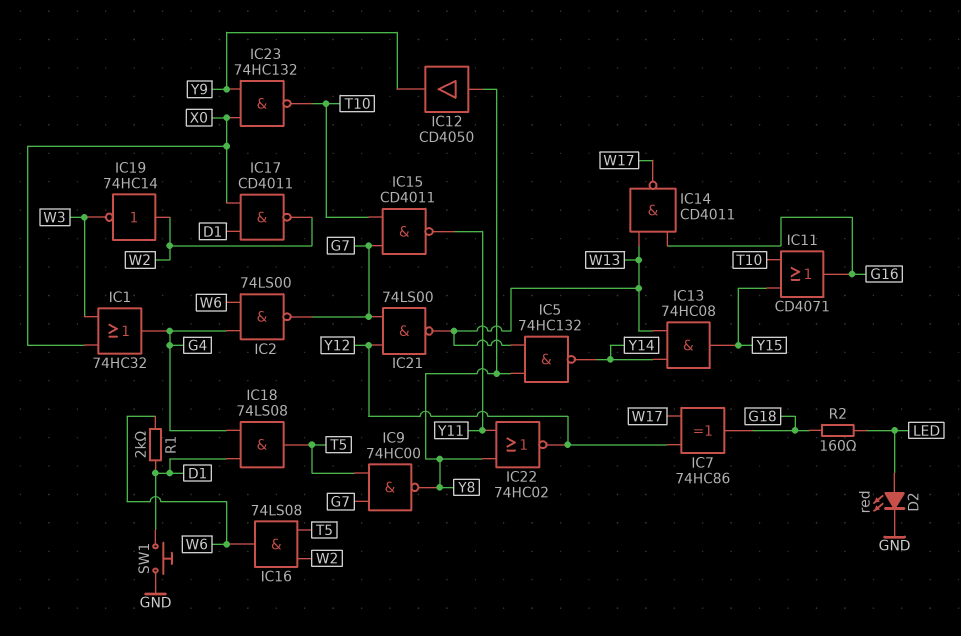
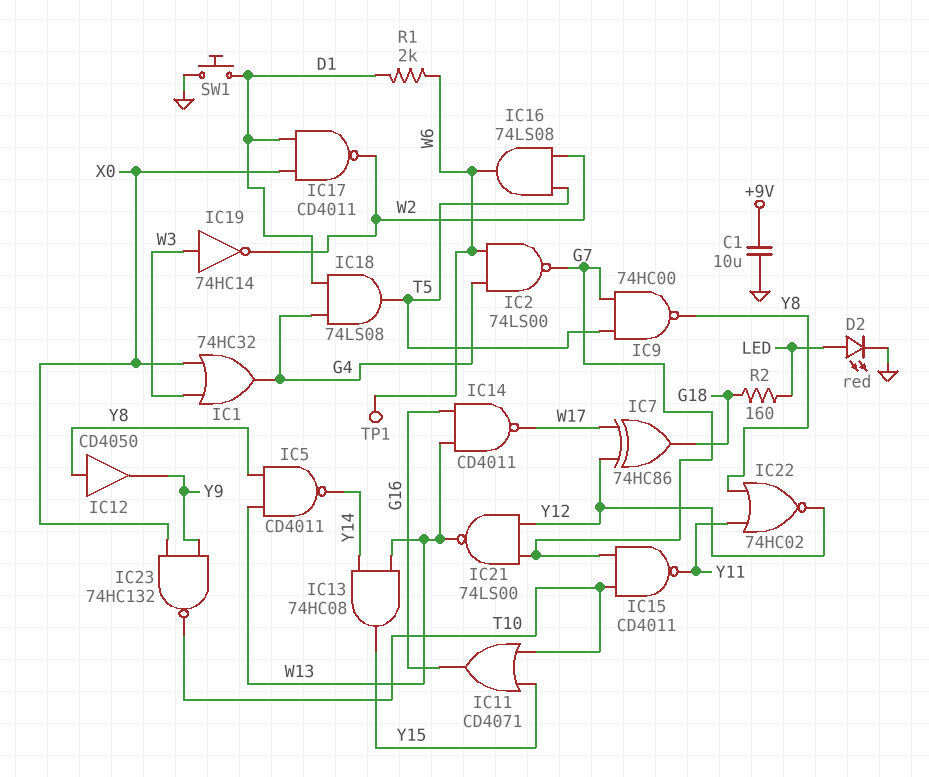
C1: none -> 10uF (+9V, GND)
IC5: NAND 74HC132 (in W13, in Y8, out Y14) -> NAND CD4011 (in W13, in Y8, out Y14)
IC19: NOT 74HC14 (in W2, out W3) -> NOT 74HC14 (in W3, out W2)
TP1: none -> test point (W6)

